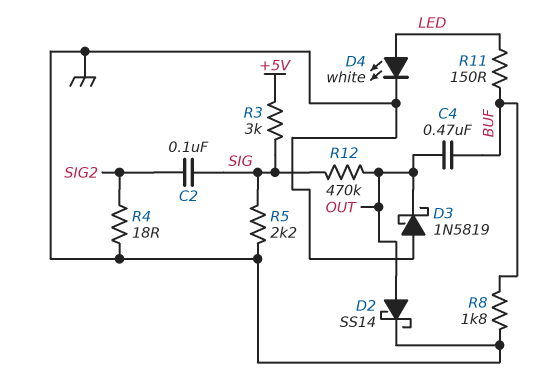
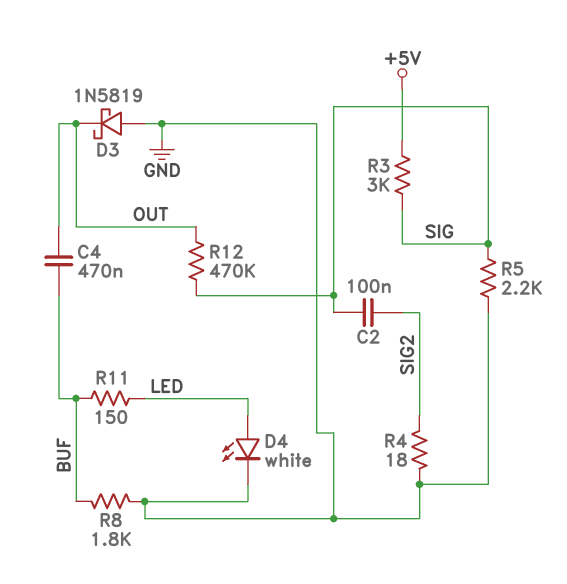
D2: schottky SS14 (A OUT, K GND) -> none

